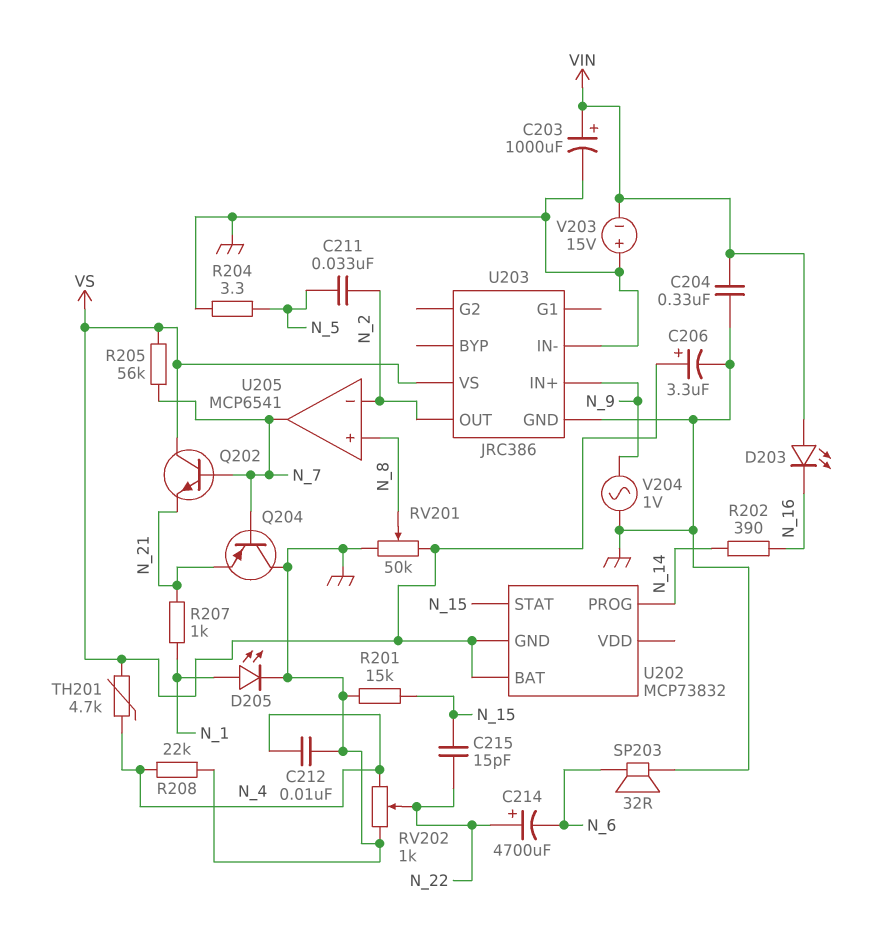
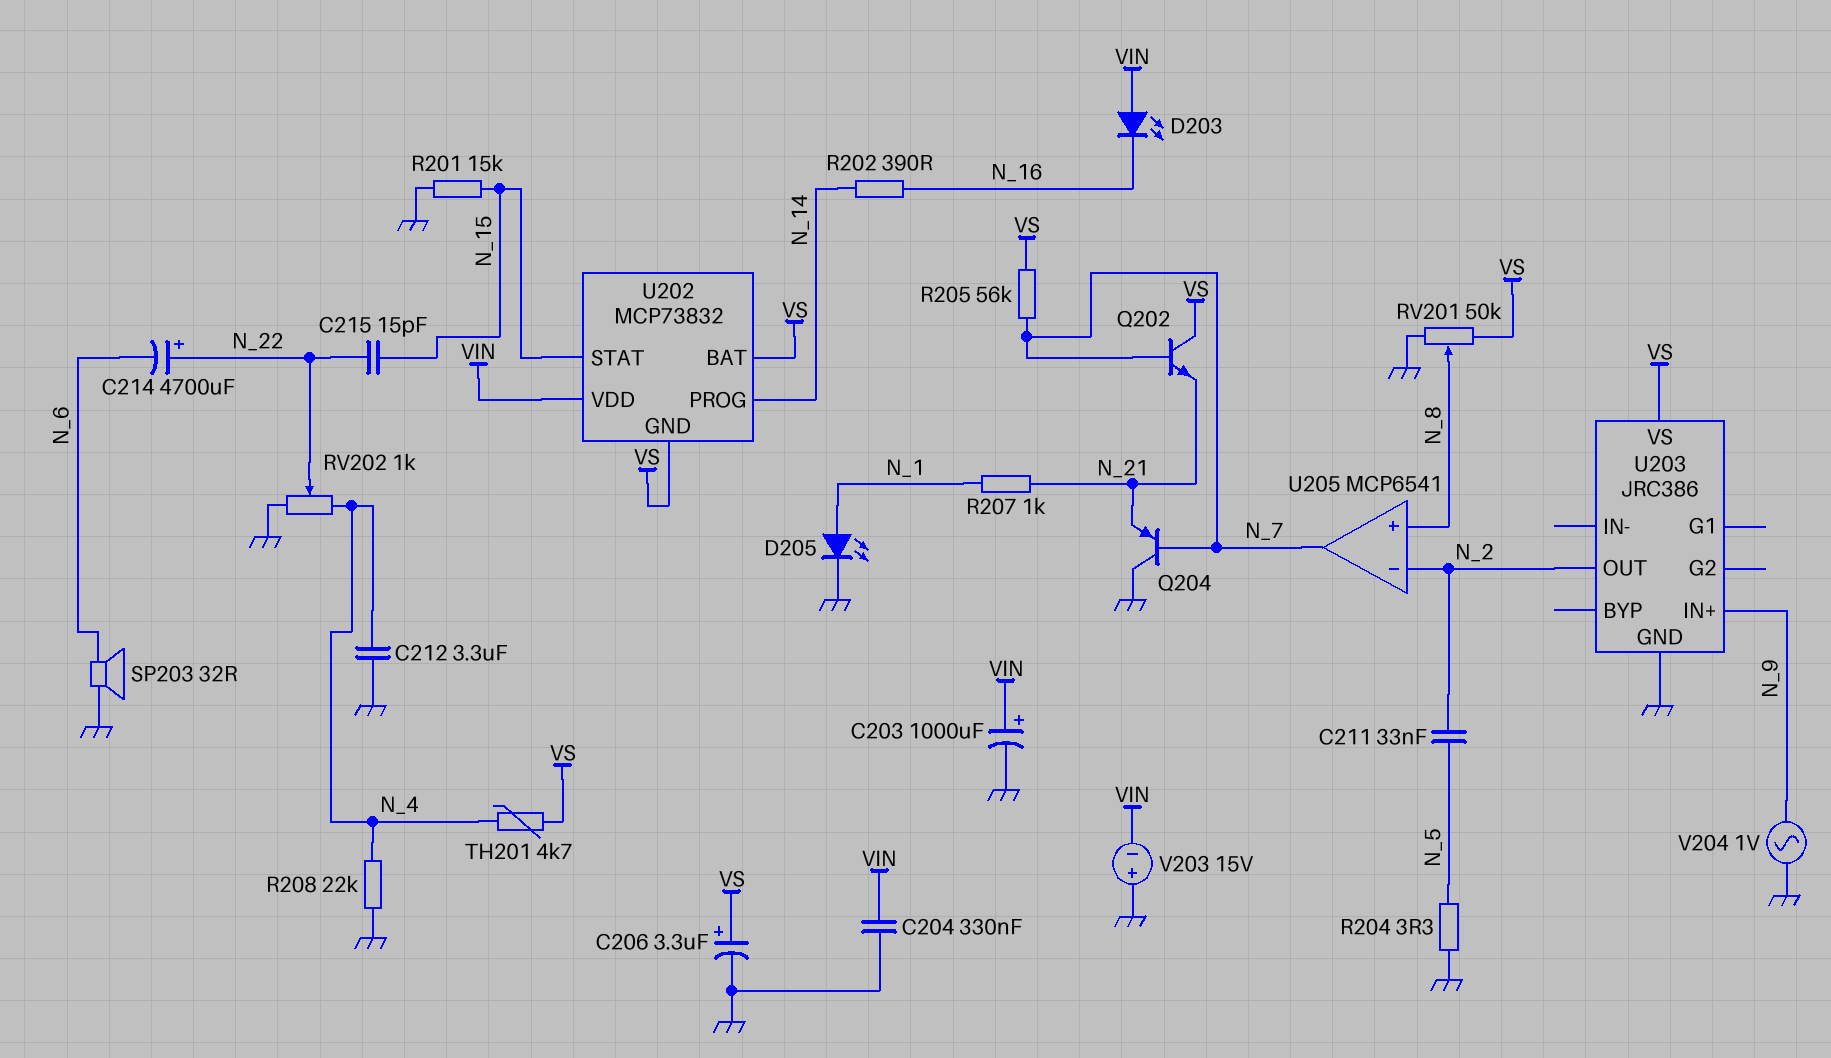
C212: 10nF (GND, N_4) -> 3.3uF (GND, N_4)
U202 pin VDD: none -> VIN
U203 pin IN-: GND -> none

